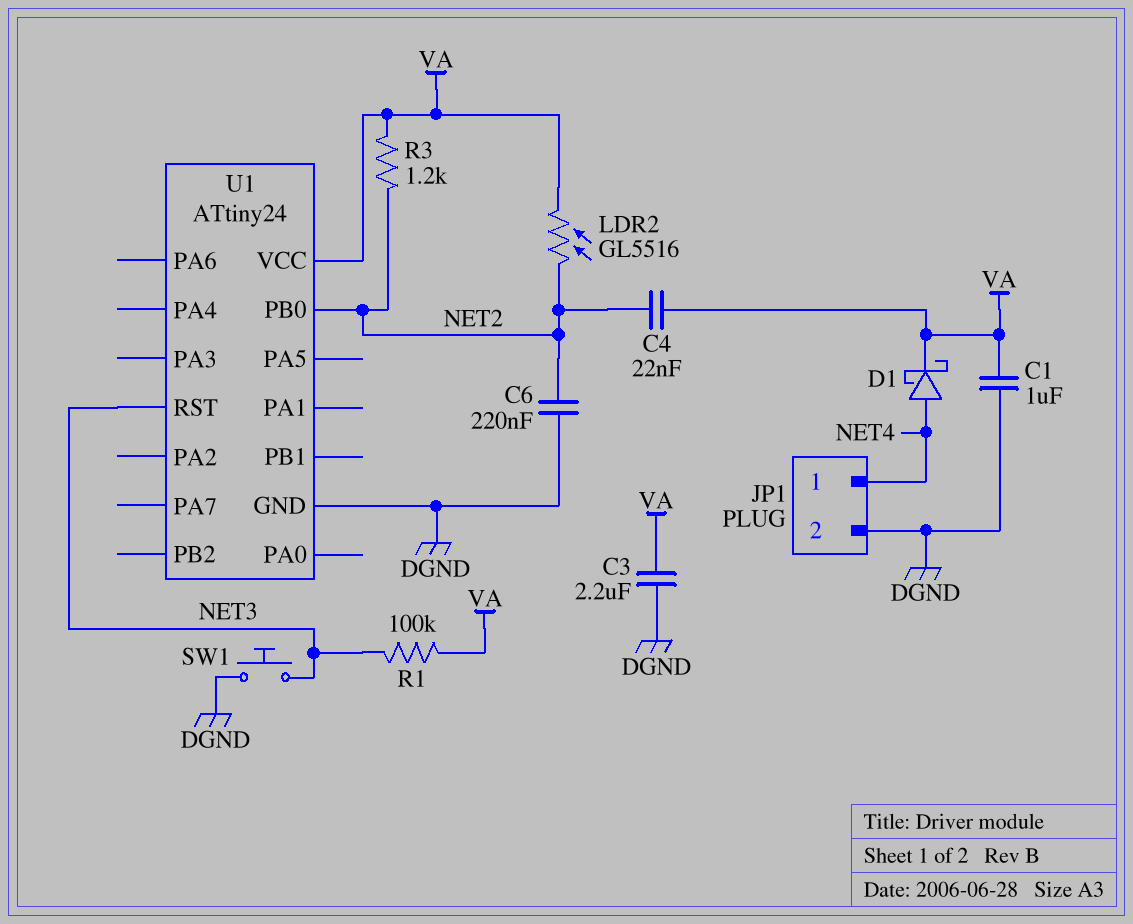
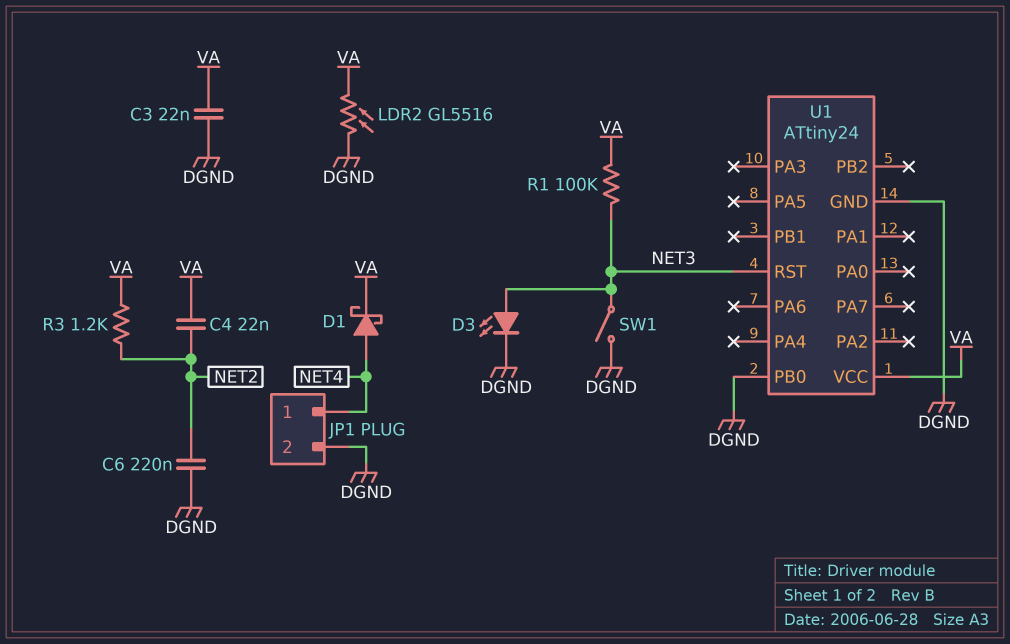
C1: 1uF (DGND, VA) -> none
C3: 2.2uF (DGND, VA) -> 22nF (DGND, VA)
D3: none -> LED (A NET3, K DGND)
LDR2: GL5516 (NET2, VA) -> GL5516 (DGND, VA)
SW1: button (DGND, NET3) -> switch (DGND, NET3)
U1 pin PB0: NET2 -> DGND

